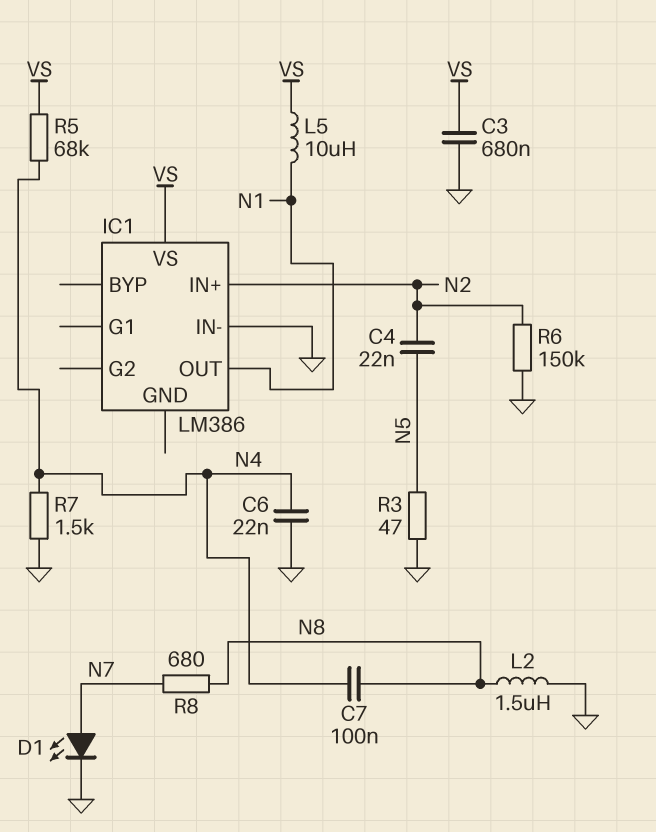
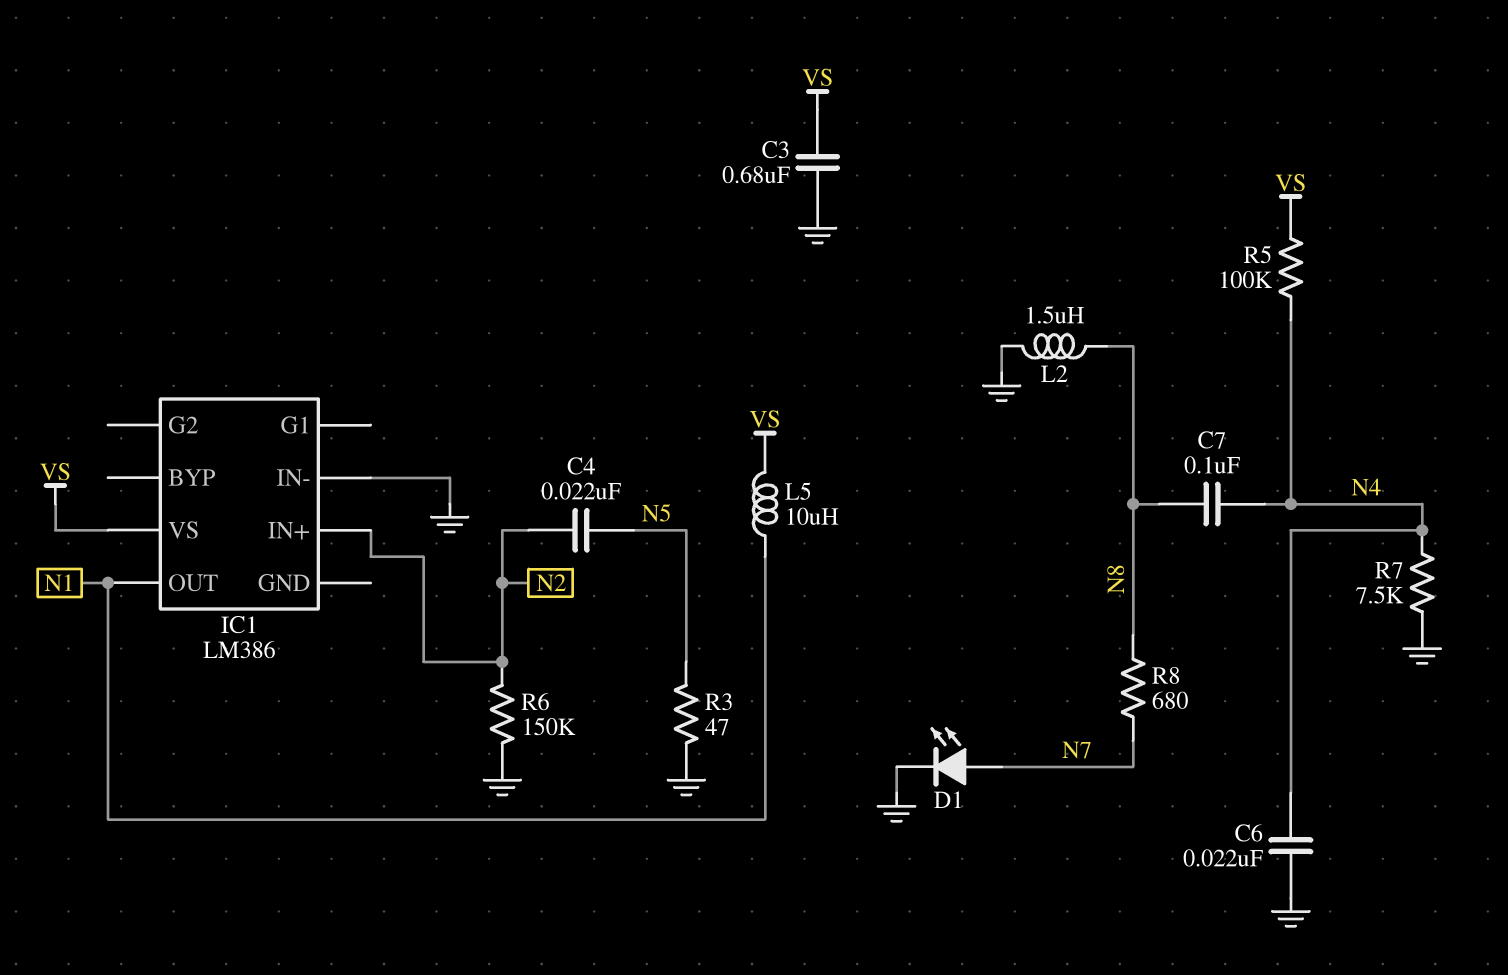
R5: 68k (N4, VS) -> 100k (N4, VS)
R7: 1.5k (GND, N4) -> 7.5k (GND, N4)

